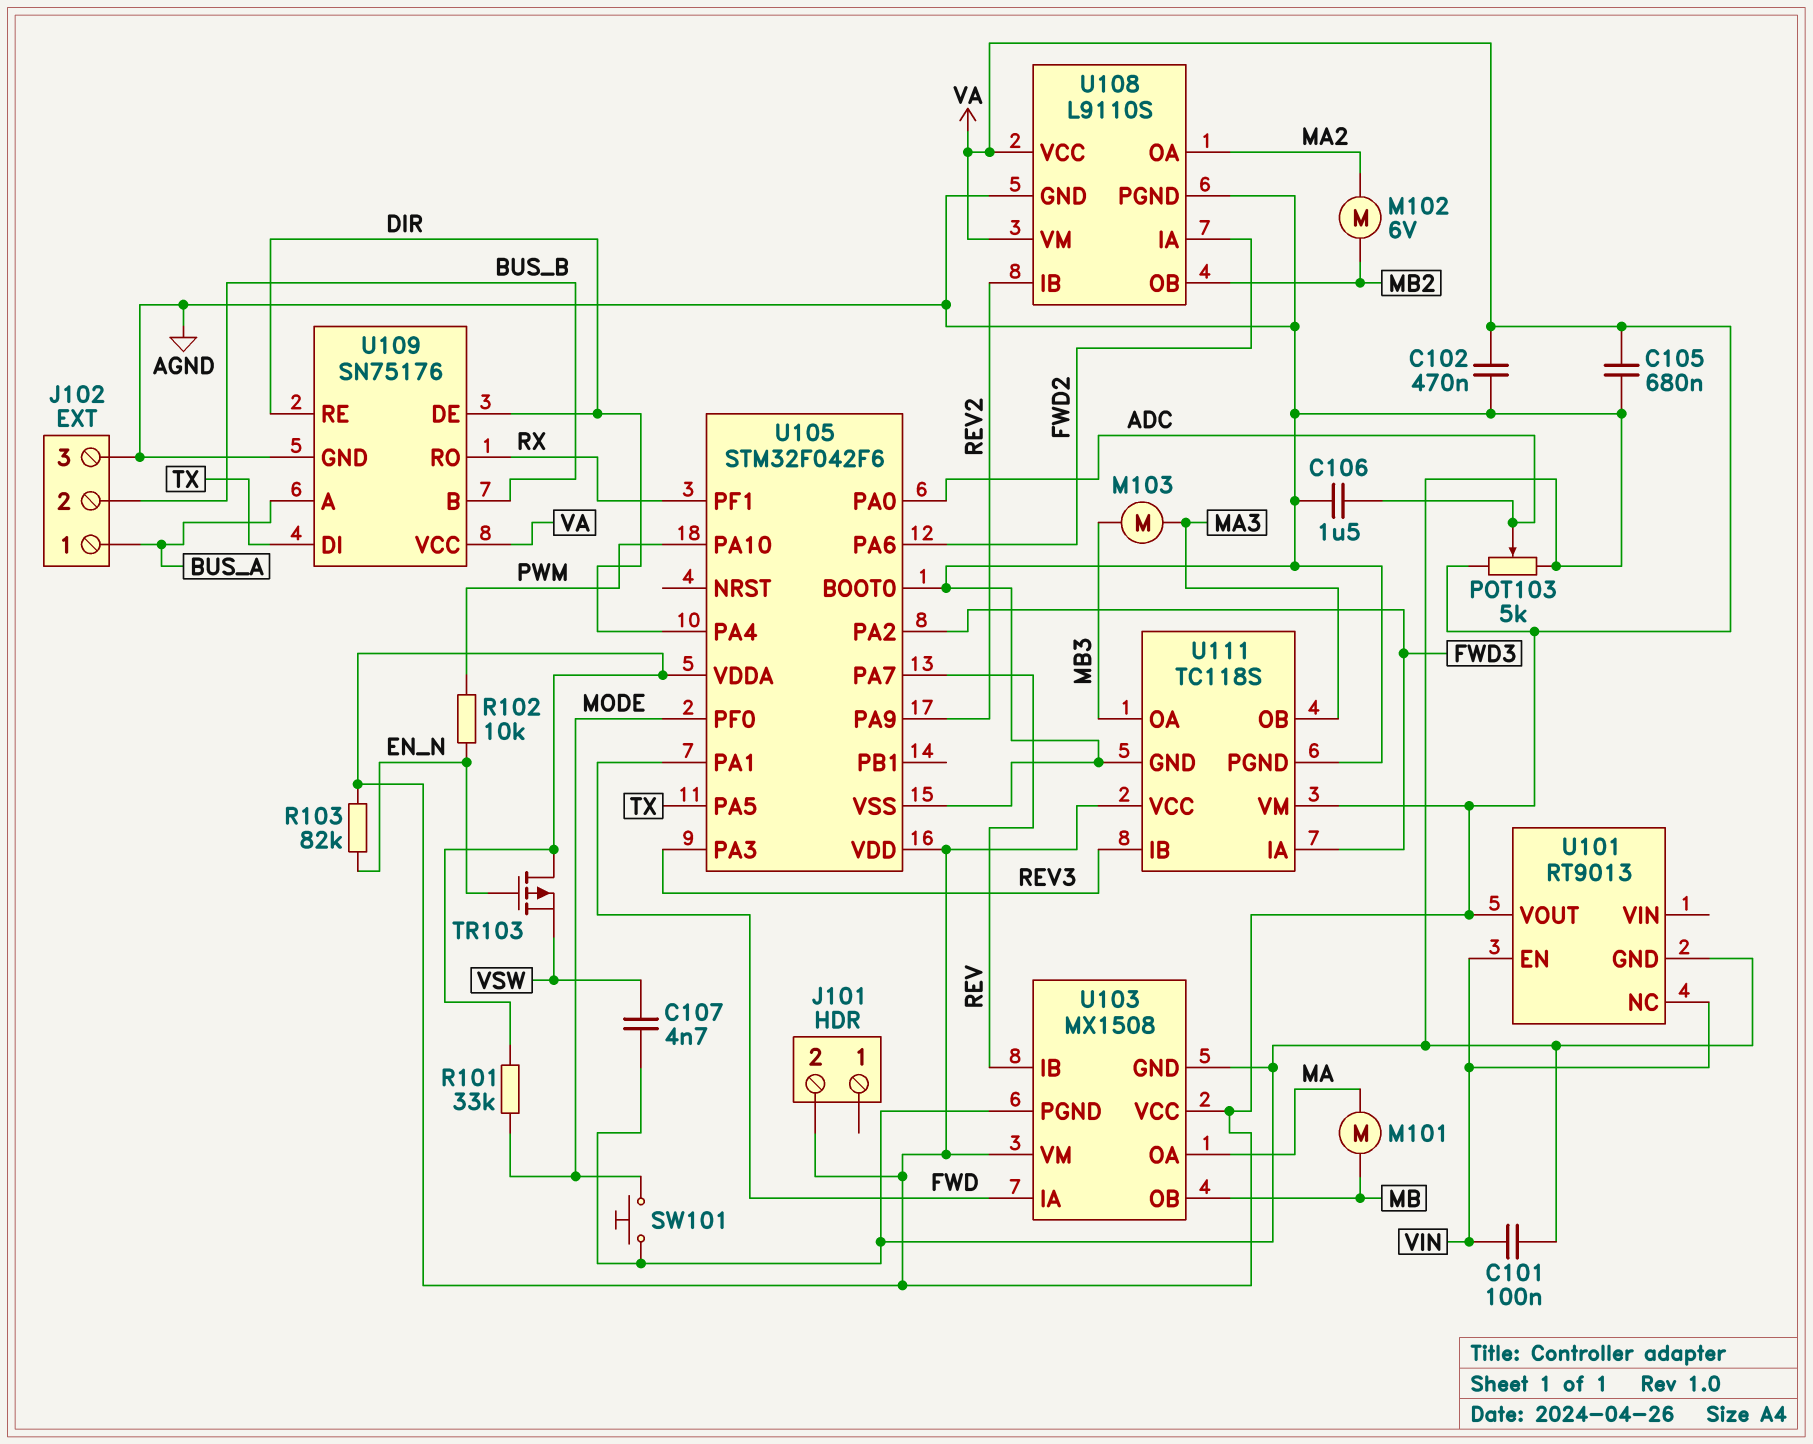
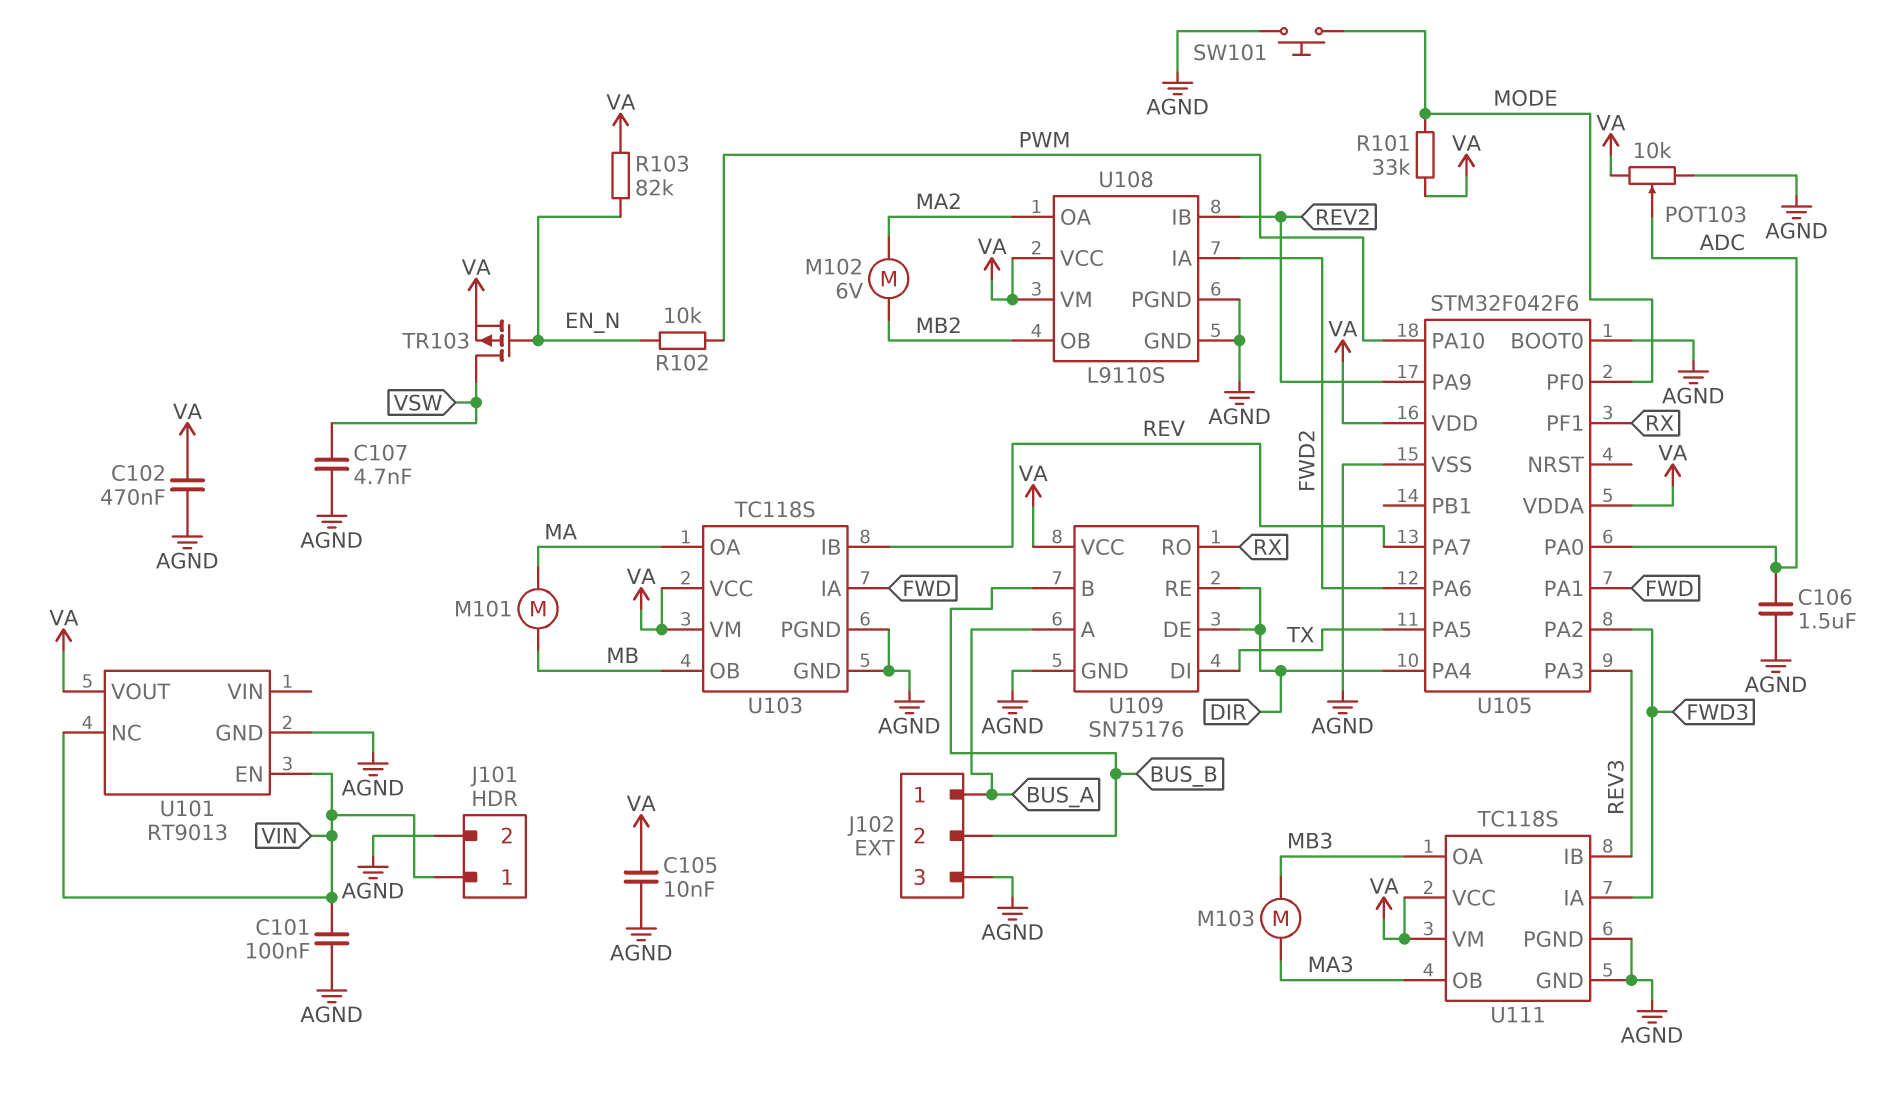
C105: 680nF (AGND, VA) -> 10nF (AGND, VA)
J101 pin 1: none -> VIN
J101 pin 2: VA -> AGND
POT103: 5k (AGND, VA, wiper ADC) -> 10k (AGND, VA, wiper ADC)
TR103: PMOS (G EN_N, D VA, S VSW) -> PMOS (G EN_N, D VSW, S VA)
U103: MX1508 -> TC118S

